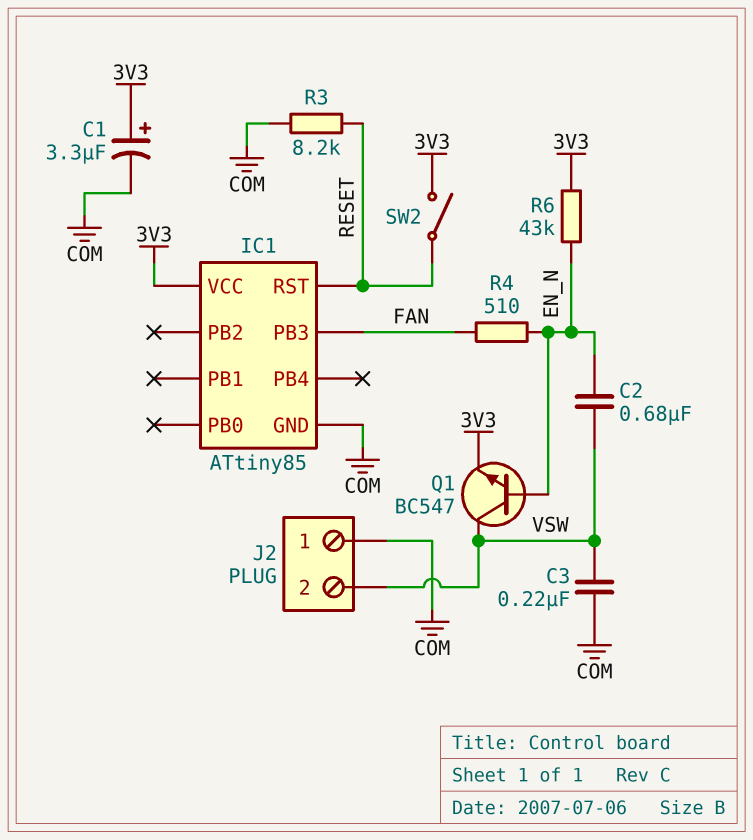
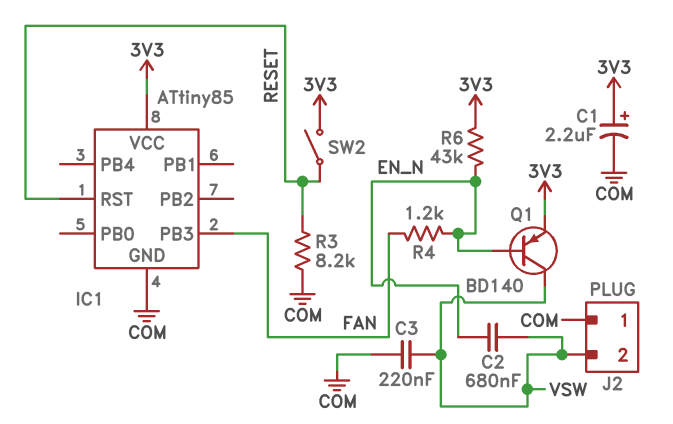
C1: 3.3uF (plus 3V3, minus COM) -> 2.2uF (plus 3V3, minus COM)
Q1: NPN BC547 (B EN_N, C VSW, E 3V3) -> PNP BD140 (B EN_N, C VSW, E 3V3)
R4: 510 (EN_N, FAN) -> 1.2k (EN_N, FAN)

